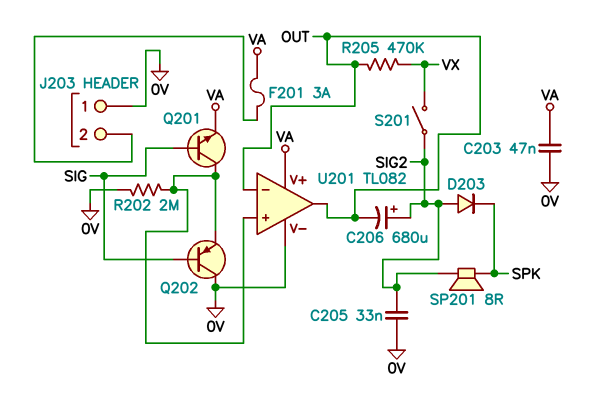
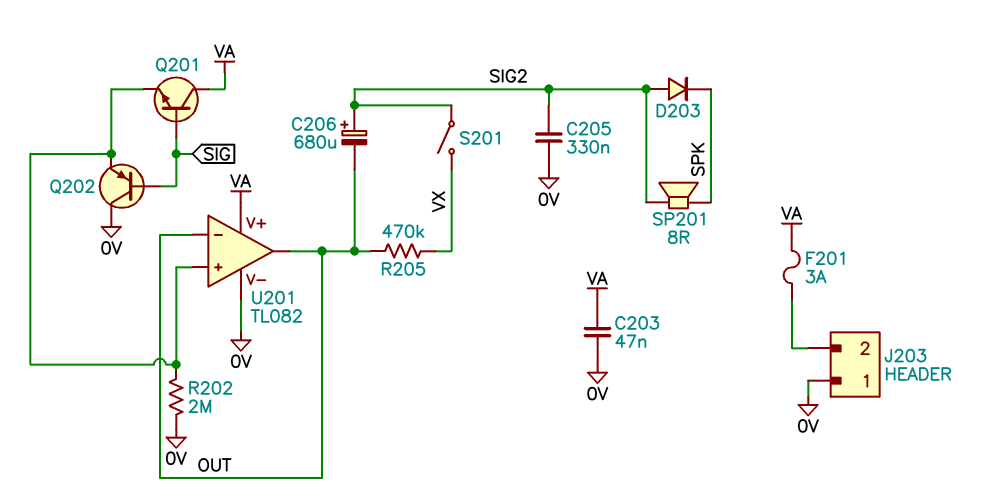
C205: 33nF (0V, SIG2) -> 330nF (0V, SIG2)
Q201: NPN (B SIG, C U201/in+, E VA) -> NPN (B SIG, C VA, E U201/in+)

